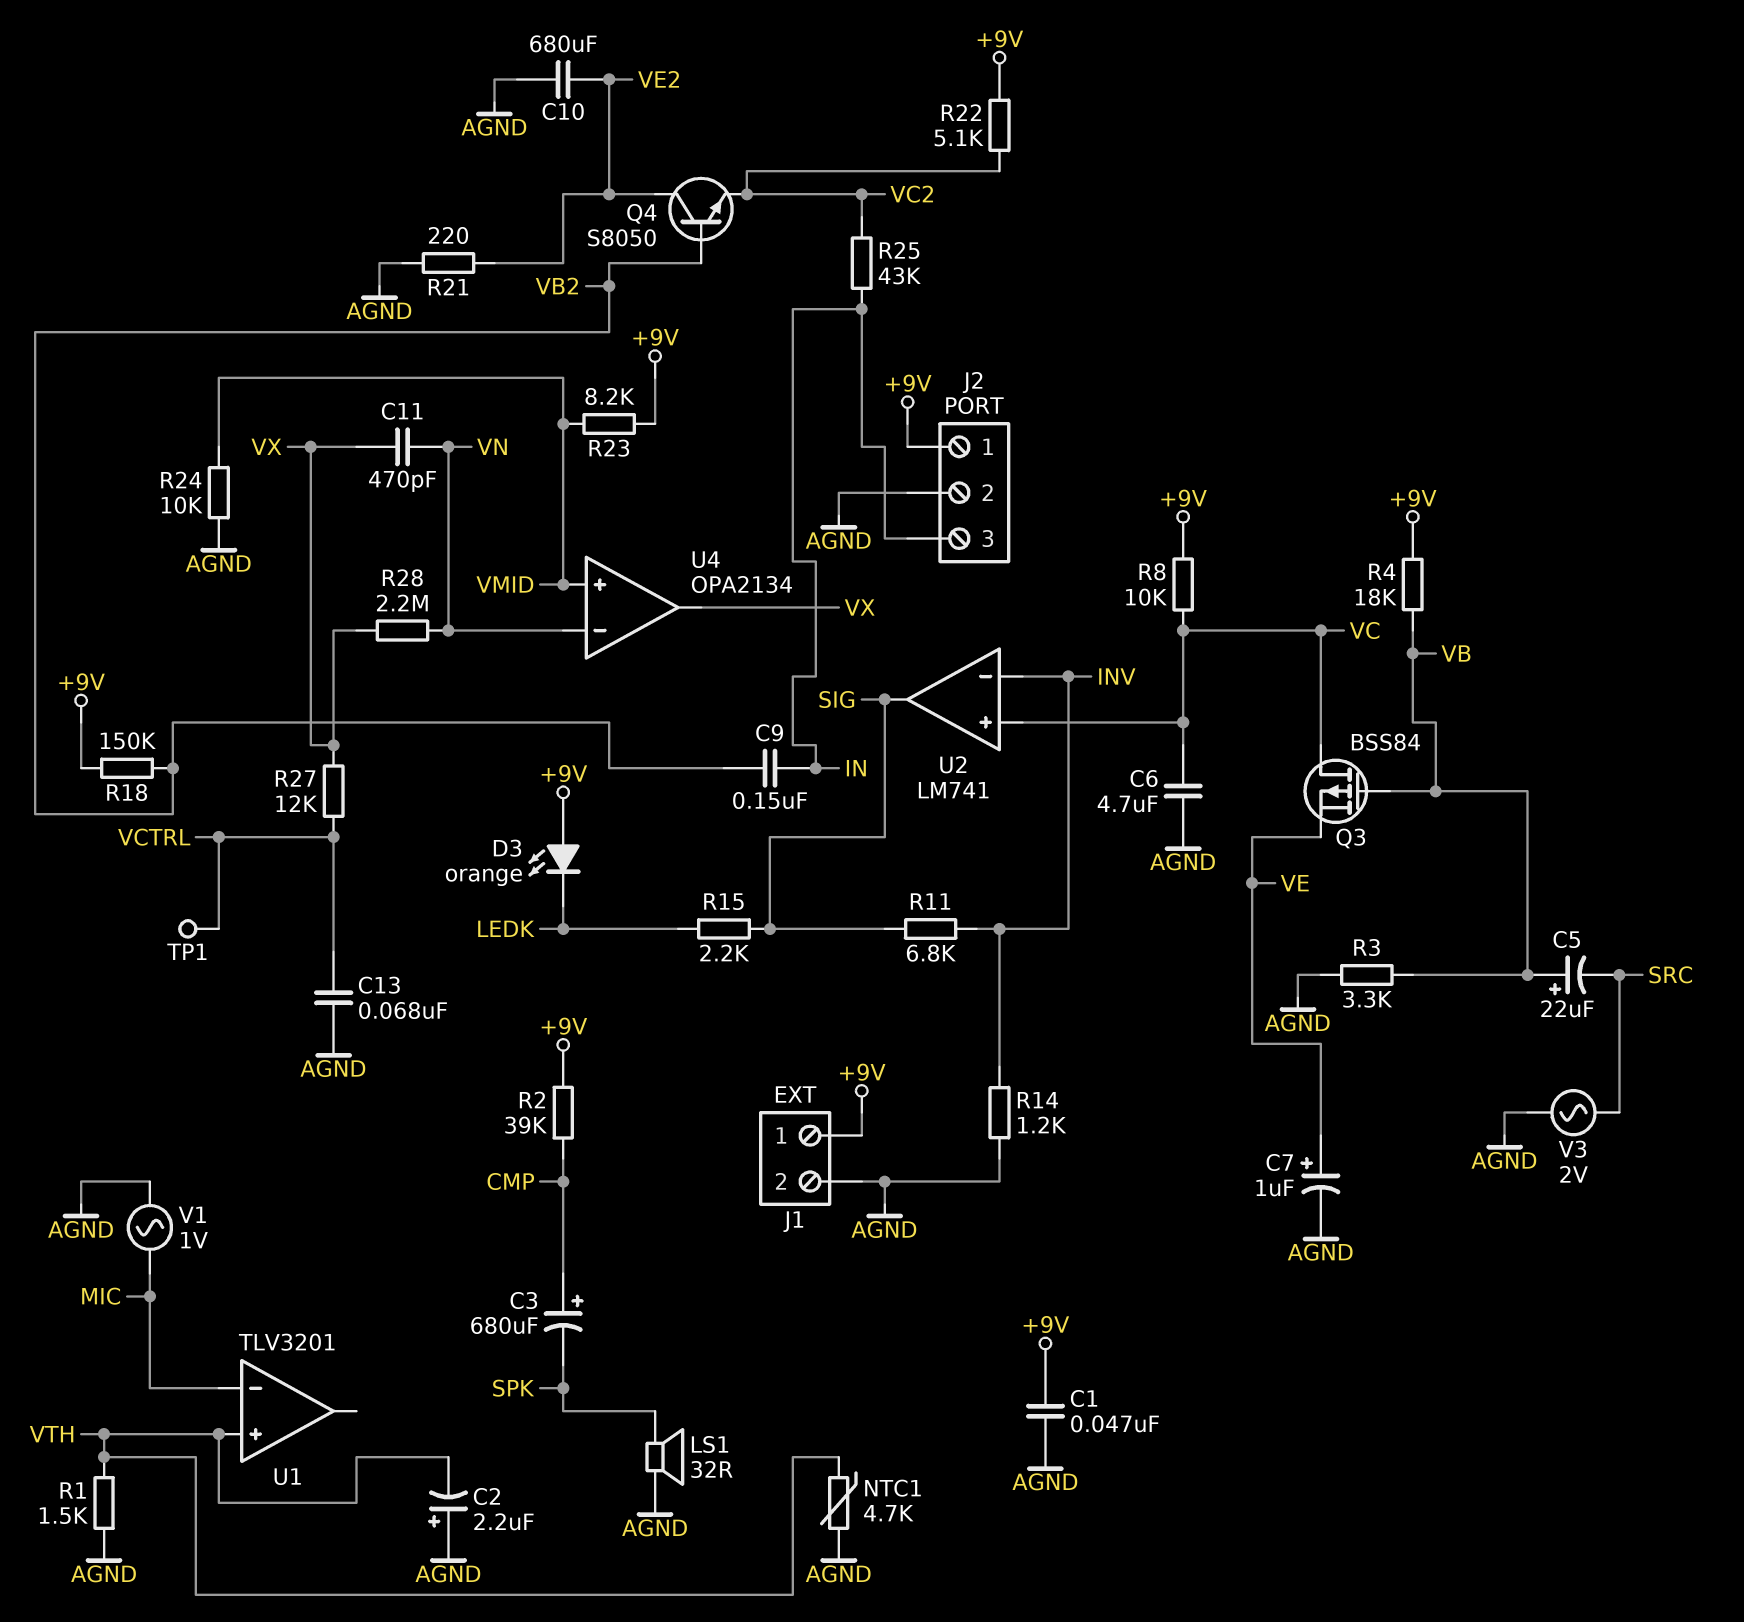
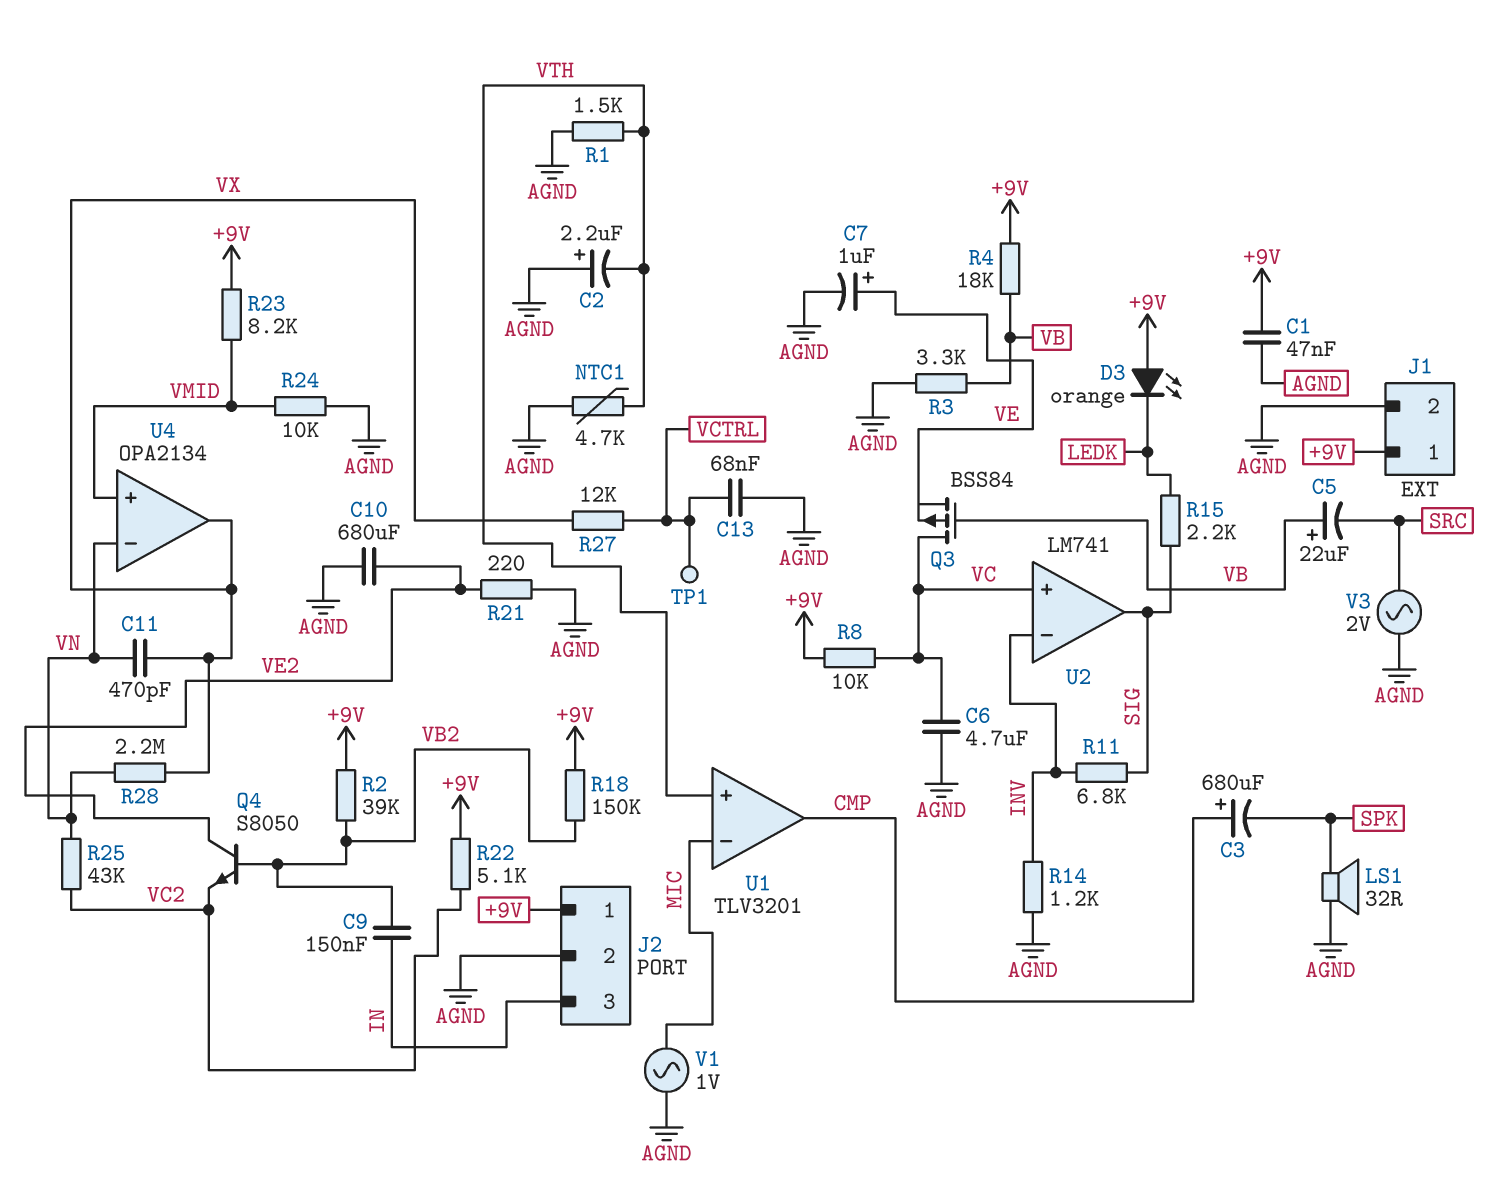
R2: 39k (+9V, CMP) -> 39k (+9V, VB2)
R25: 43k (IN, VC2) -> 43k (VC2, VN)
U1 pin out: none -> CMP

